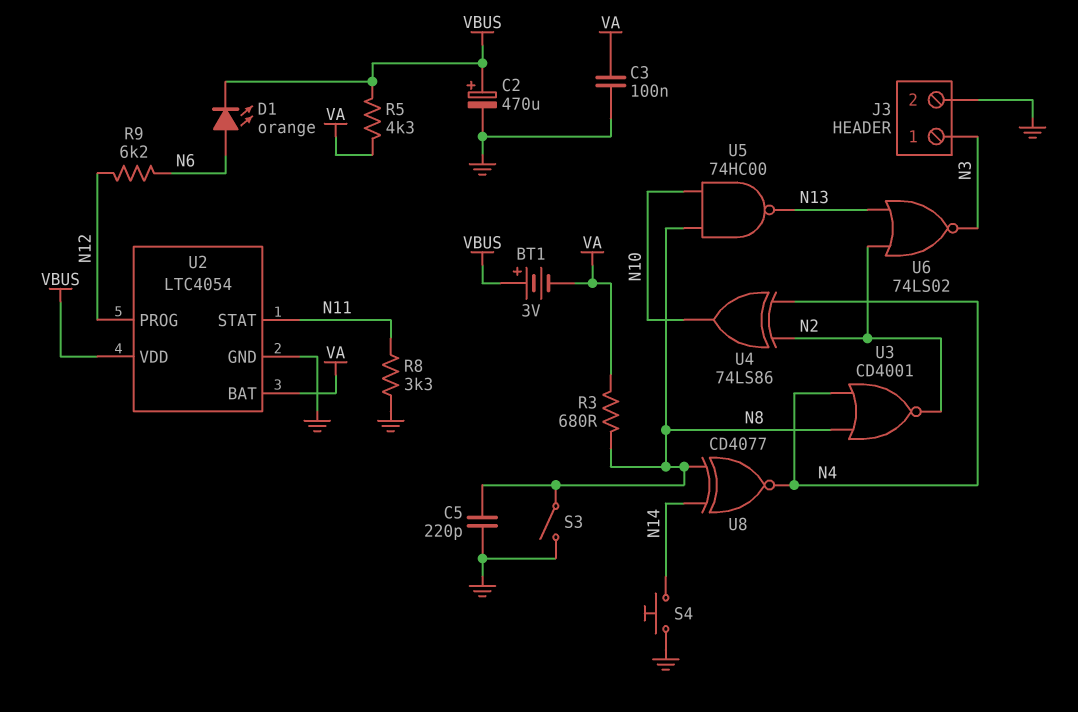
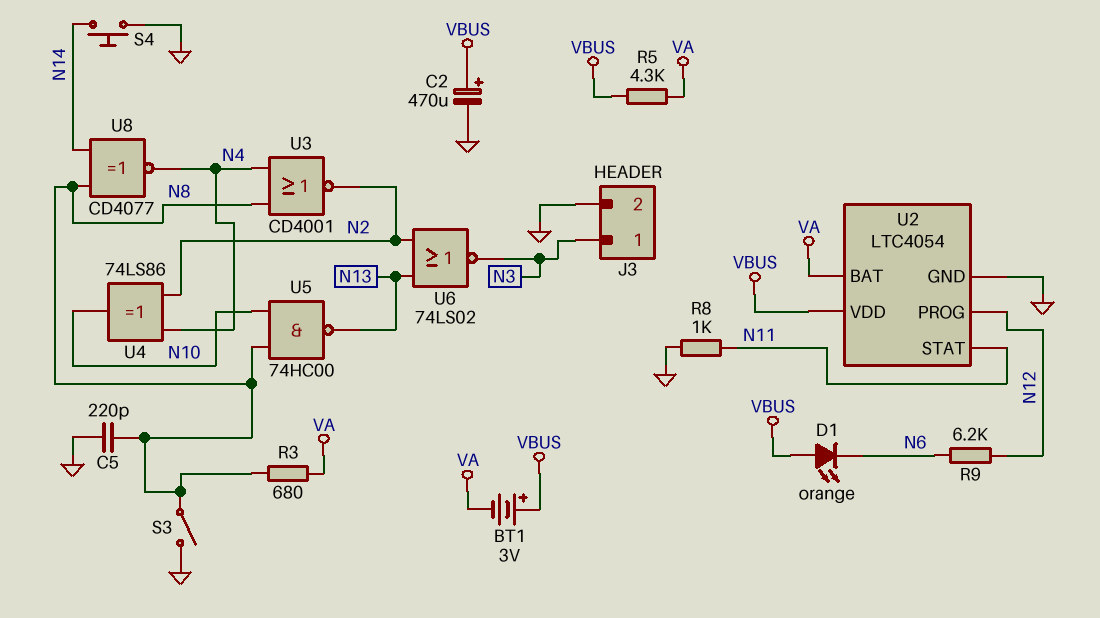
C3: 100nF (GND, VA) -> none
D1: LED orange (A N6, K VBUS) -> LED orange (A VBUS, K N6)
R8: 3.3k (GND, N11) -> 1k (GND, N11)

